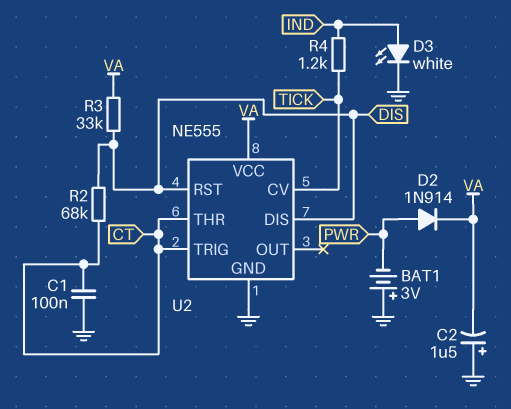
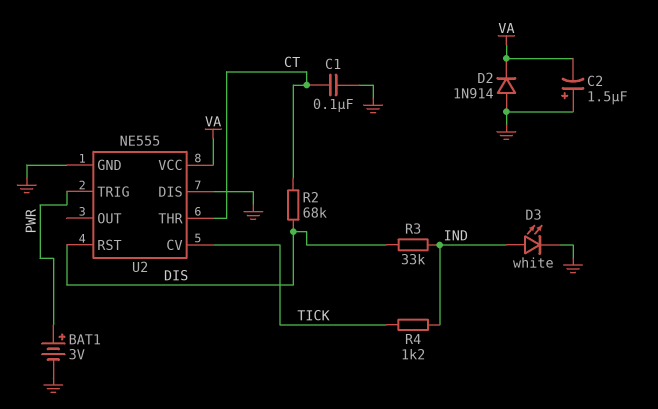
BAT1: 3V (plus GND, minus PWR) -> 3V (plus PWR, minus GND)
D2: diode 1N914 (A PWR, K VA) -> diode 1N914 (A GND, K VA)
R3: 33k (DIS, VA) -> 33k (DIS, IND)
U2 pin DIS: DIS -> GND
U2 pin TRIG: CT -> PWR

